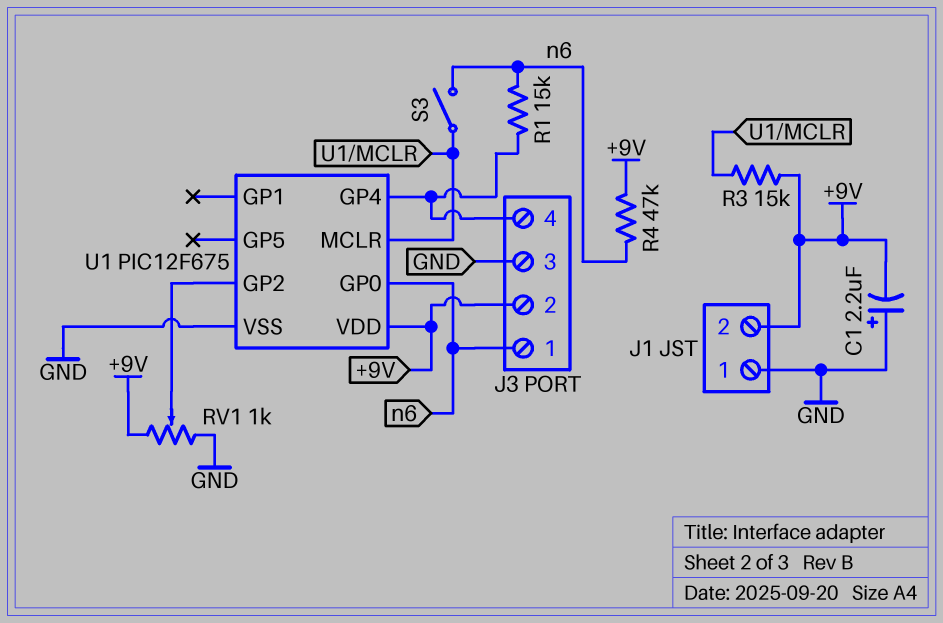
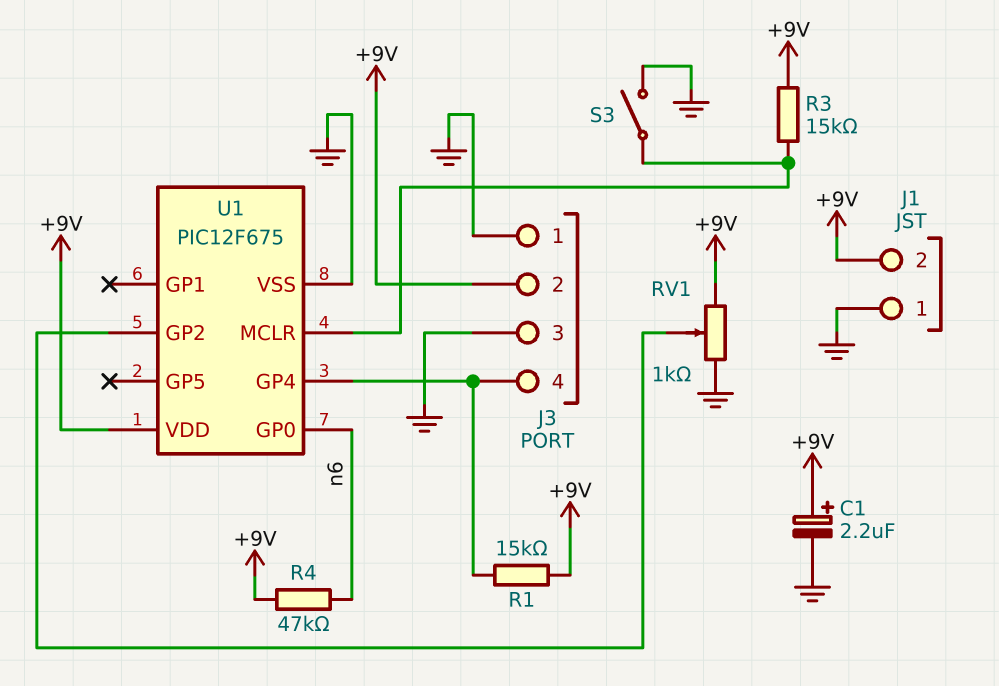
C1: 2.2uF (plus GND, minus +9V) -> 2.2uF (plus +9V, minus GND)
J3 pin 1: n6 -> GND
R1: 15k (J3/4, n6) -> 15k (+9V, J3/4)
S3: switch (U1/MCLR, n6) -> switch (GND, U1/MCLR)

